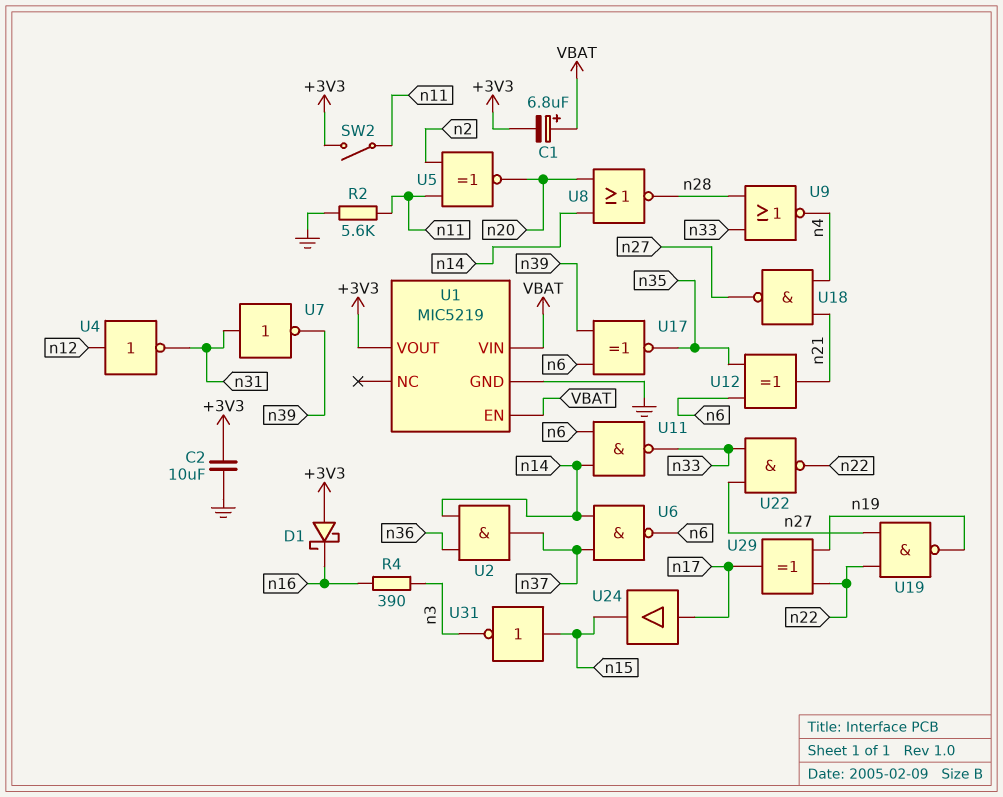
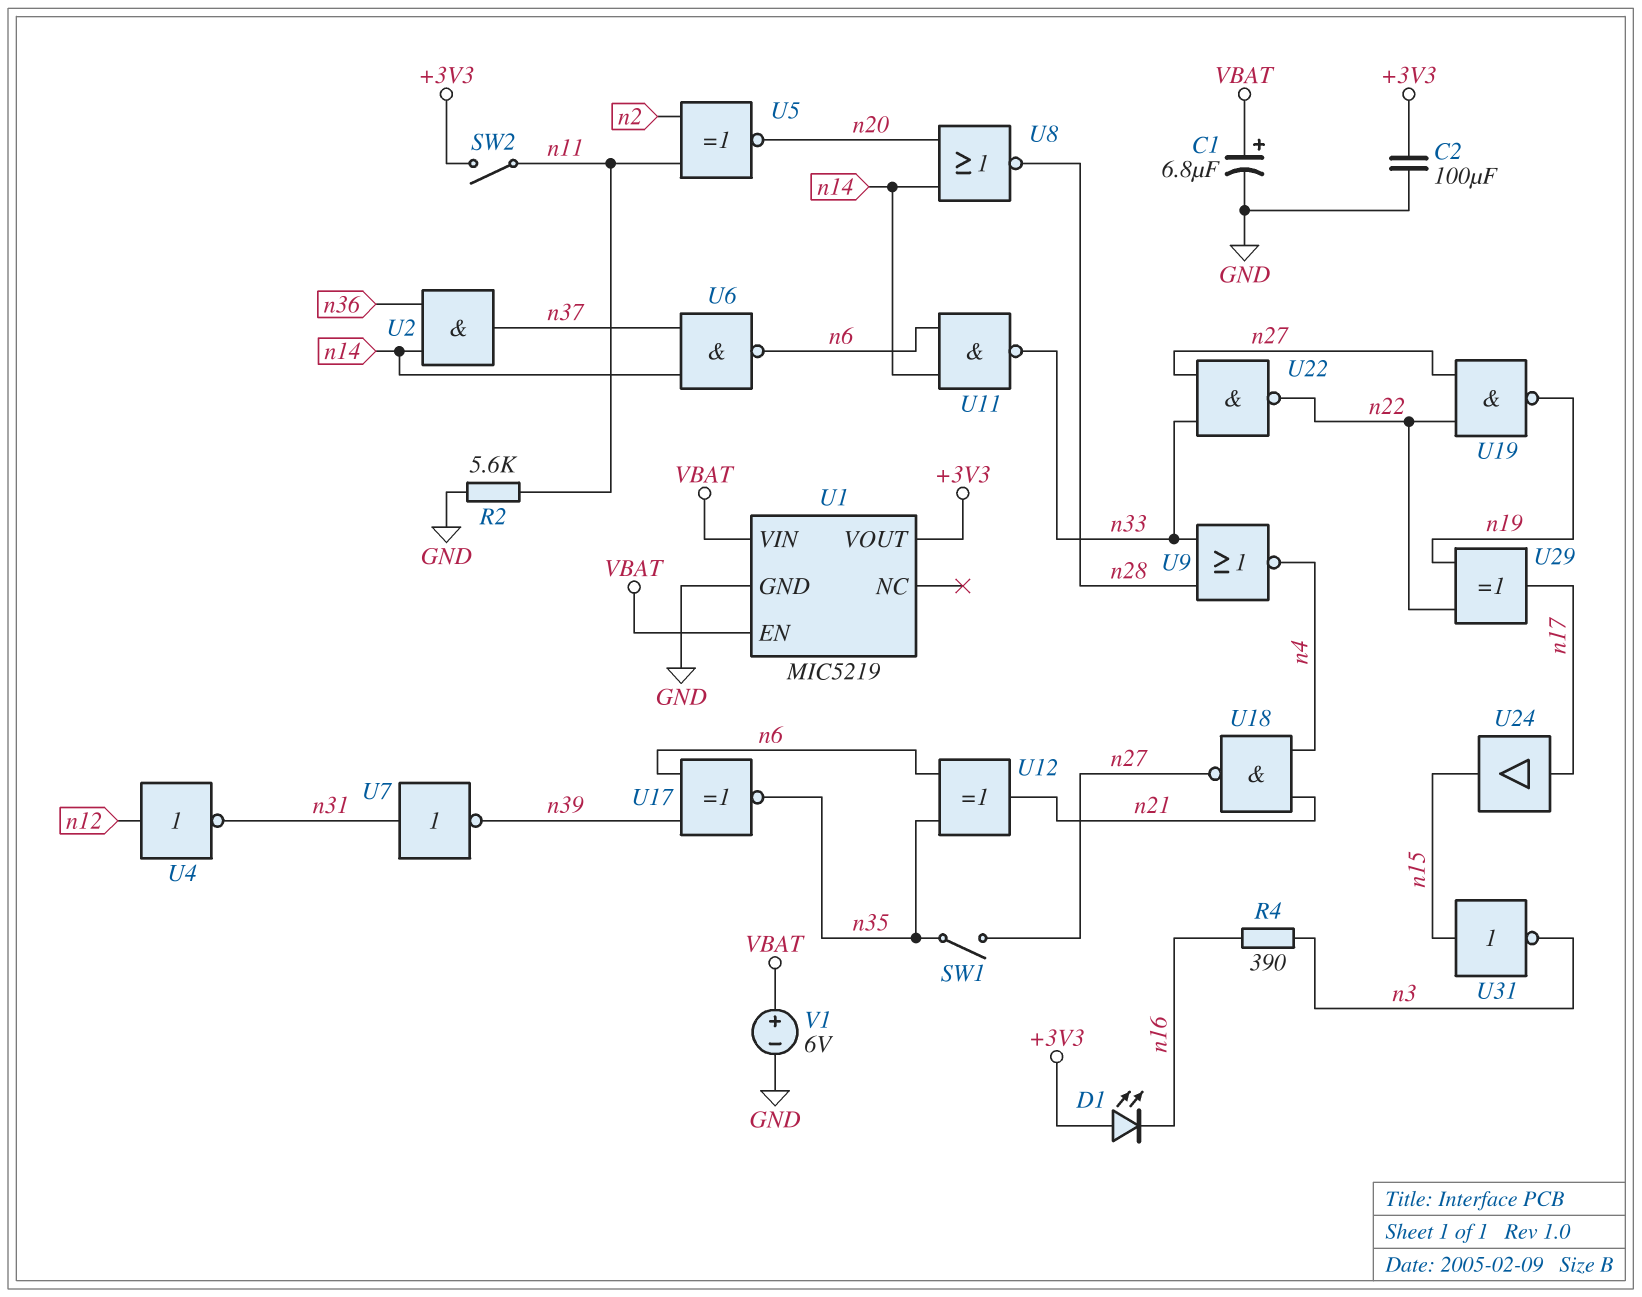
C1: 6.8uF (plus VBAT, minus +3V3) -> 6.8uF (plus VBAT, minus GND)
C2: 10uF (+3V3, GND) -> 100uF (+3V3, GND)
D1: schottky (A +3V3, K n16) -> LED (A +3V3, K n16)
SW1: none -> switch (n27, n35)
V1: none -> 6V (plus VBAT, minus GND)

